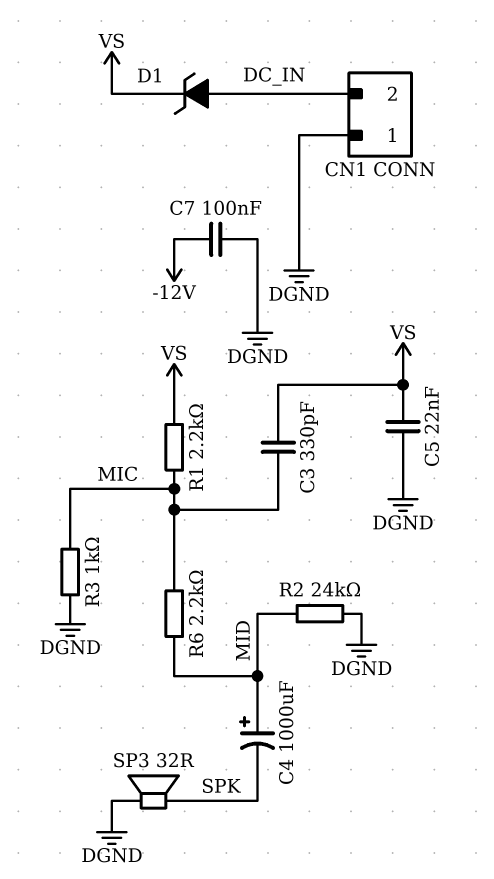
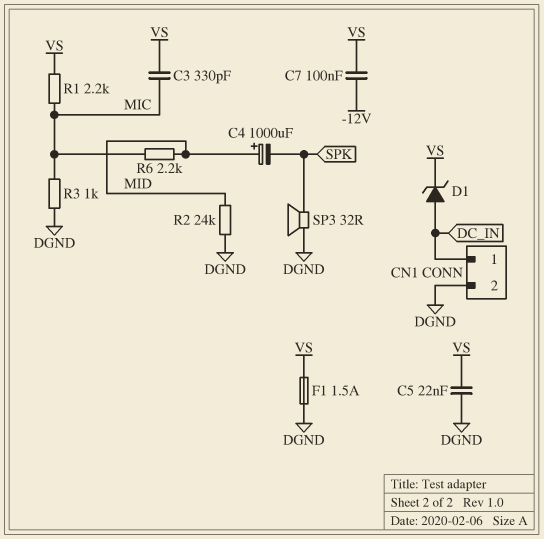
C7: 100nF (-12V, DGND) -> 100nF (-12V, VS)
CN1 pin 1: DGND -> DC_IN
CN1 pin 2: DC_IN -> DGND
F1: none -> 1.5A (DGND, VS)

